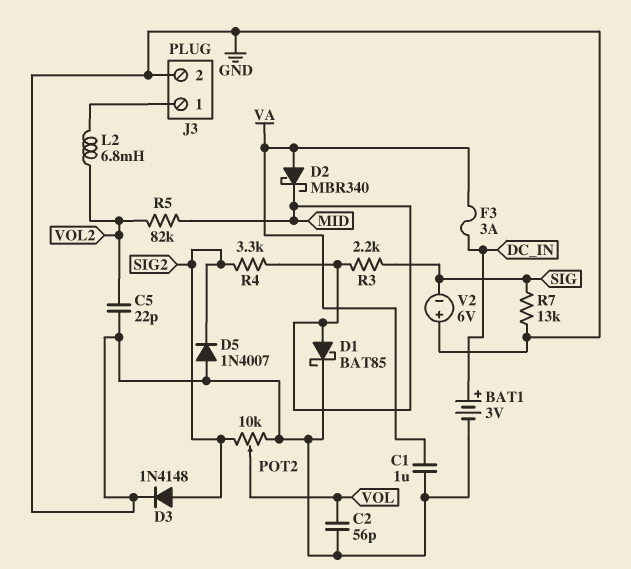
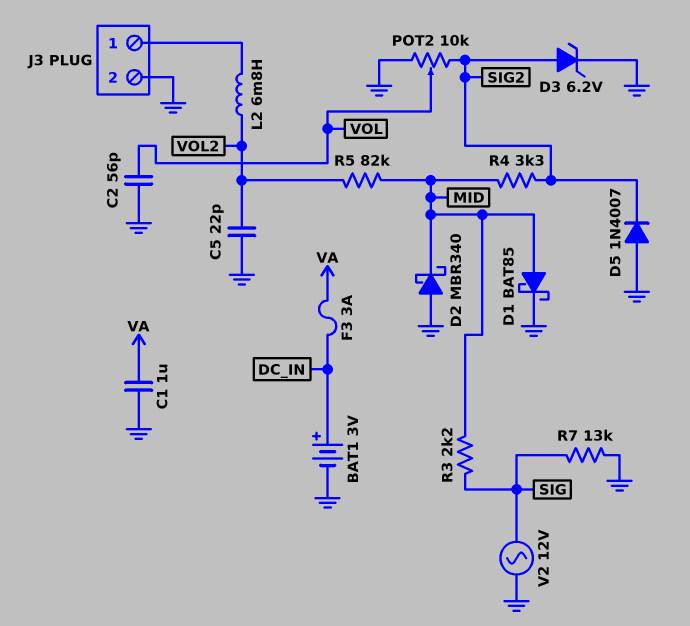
D2: schottky MBR340 (A VA, K MID) -> schottky MBR340 (A GND, K MID)
D3: diode 1N4148 (A SIG2, K GND) -> zener 6.2V (A SIG2, K GND)
V2: 6V (plus GND, minus SIG) -> AC 12V (GND, SIG)

